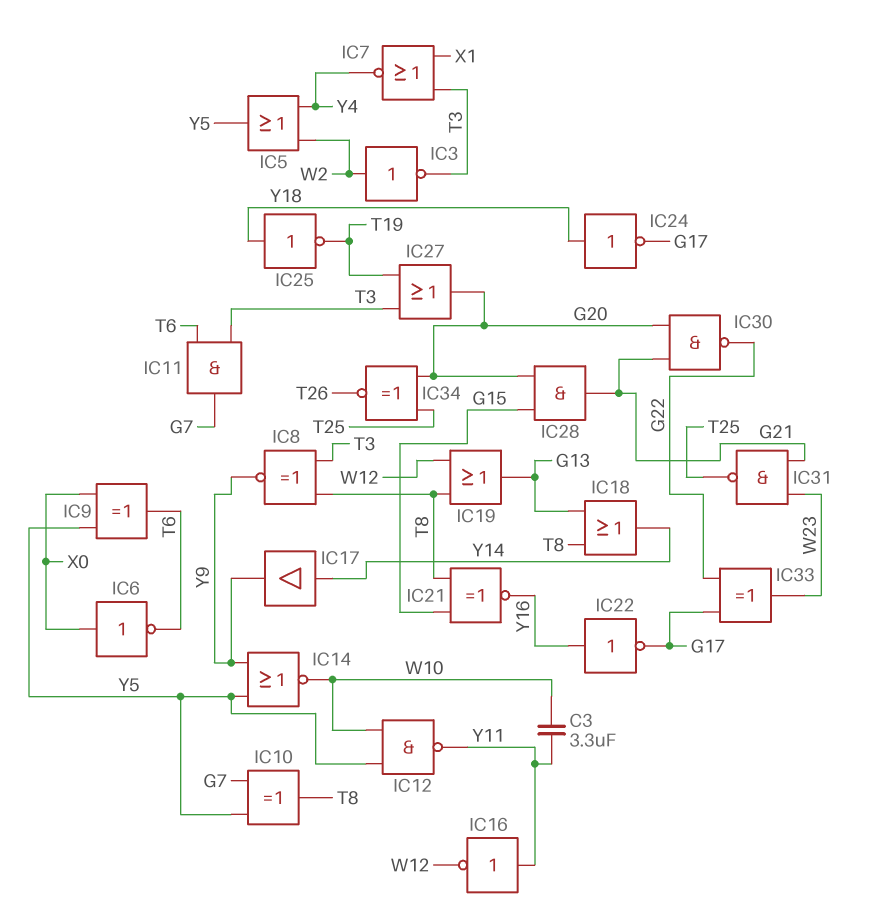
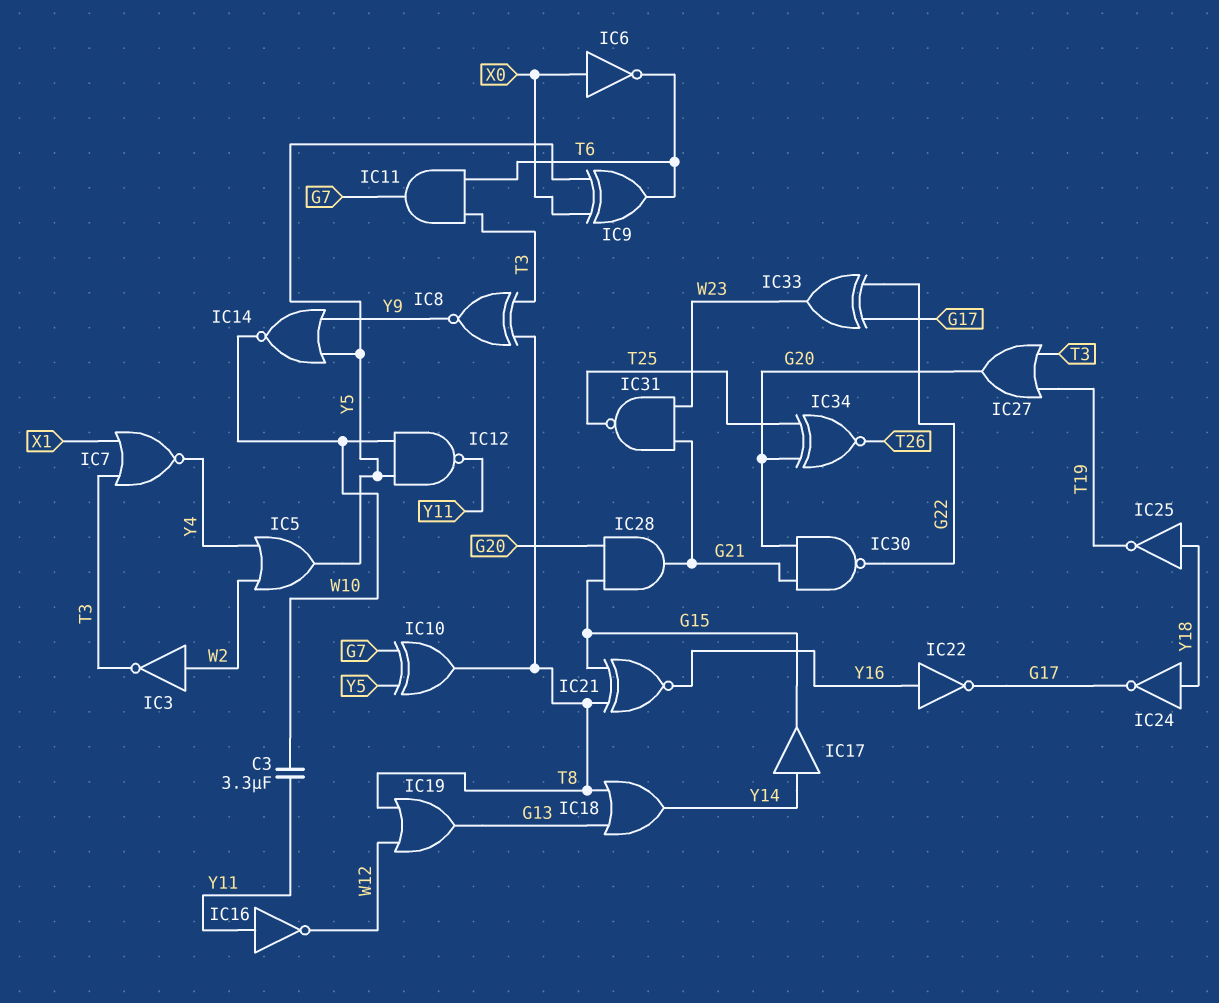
IC17: buffer (in Y14, out Y9) -> buffer (in Y14, out G15)

